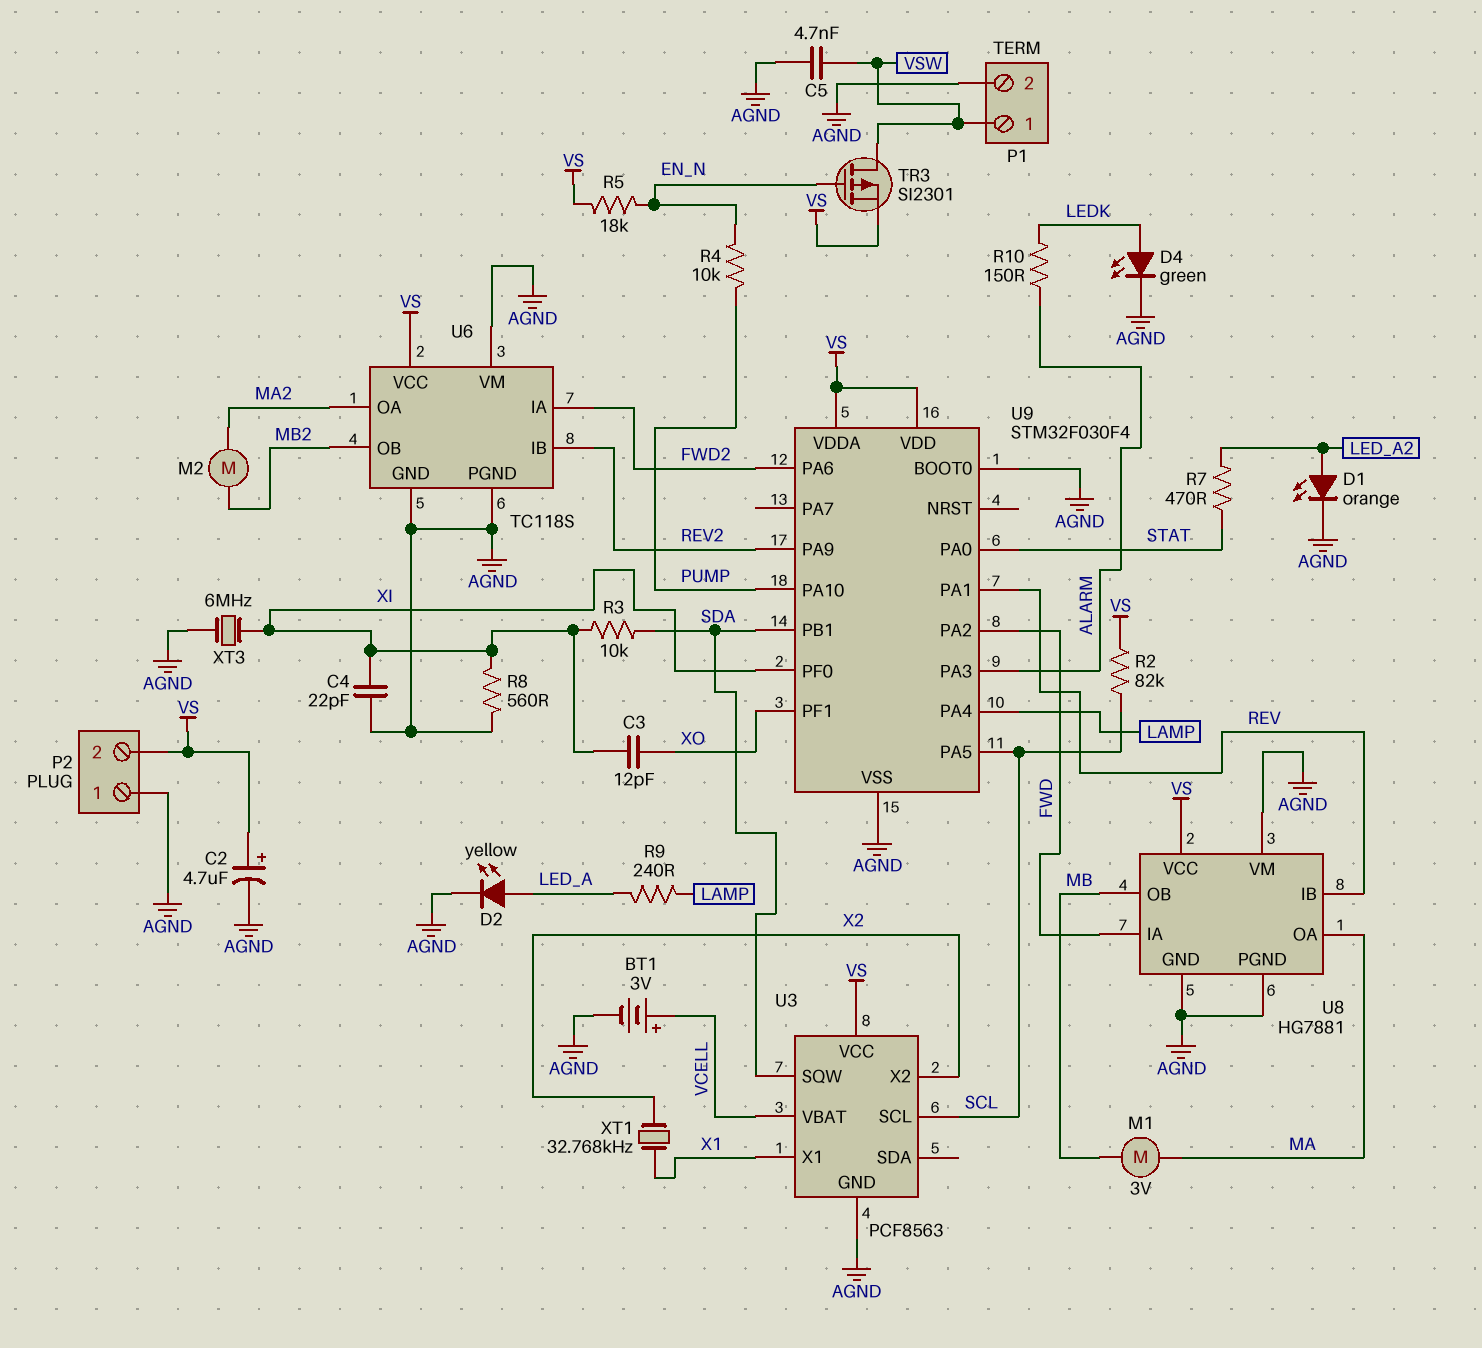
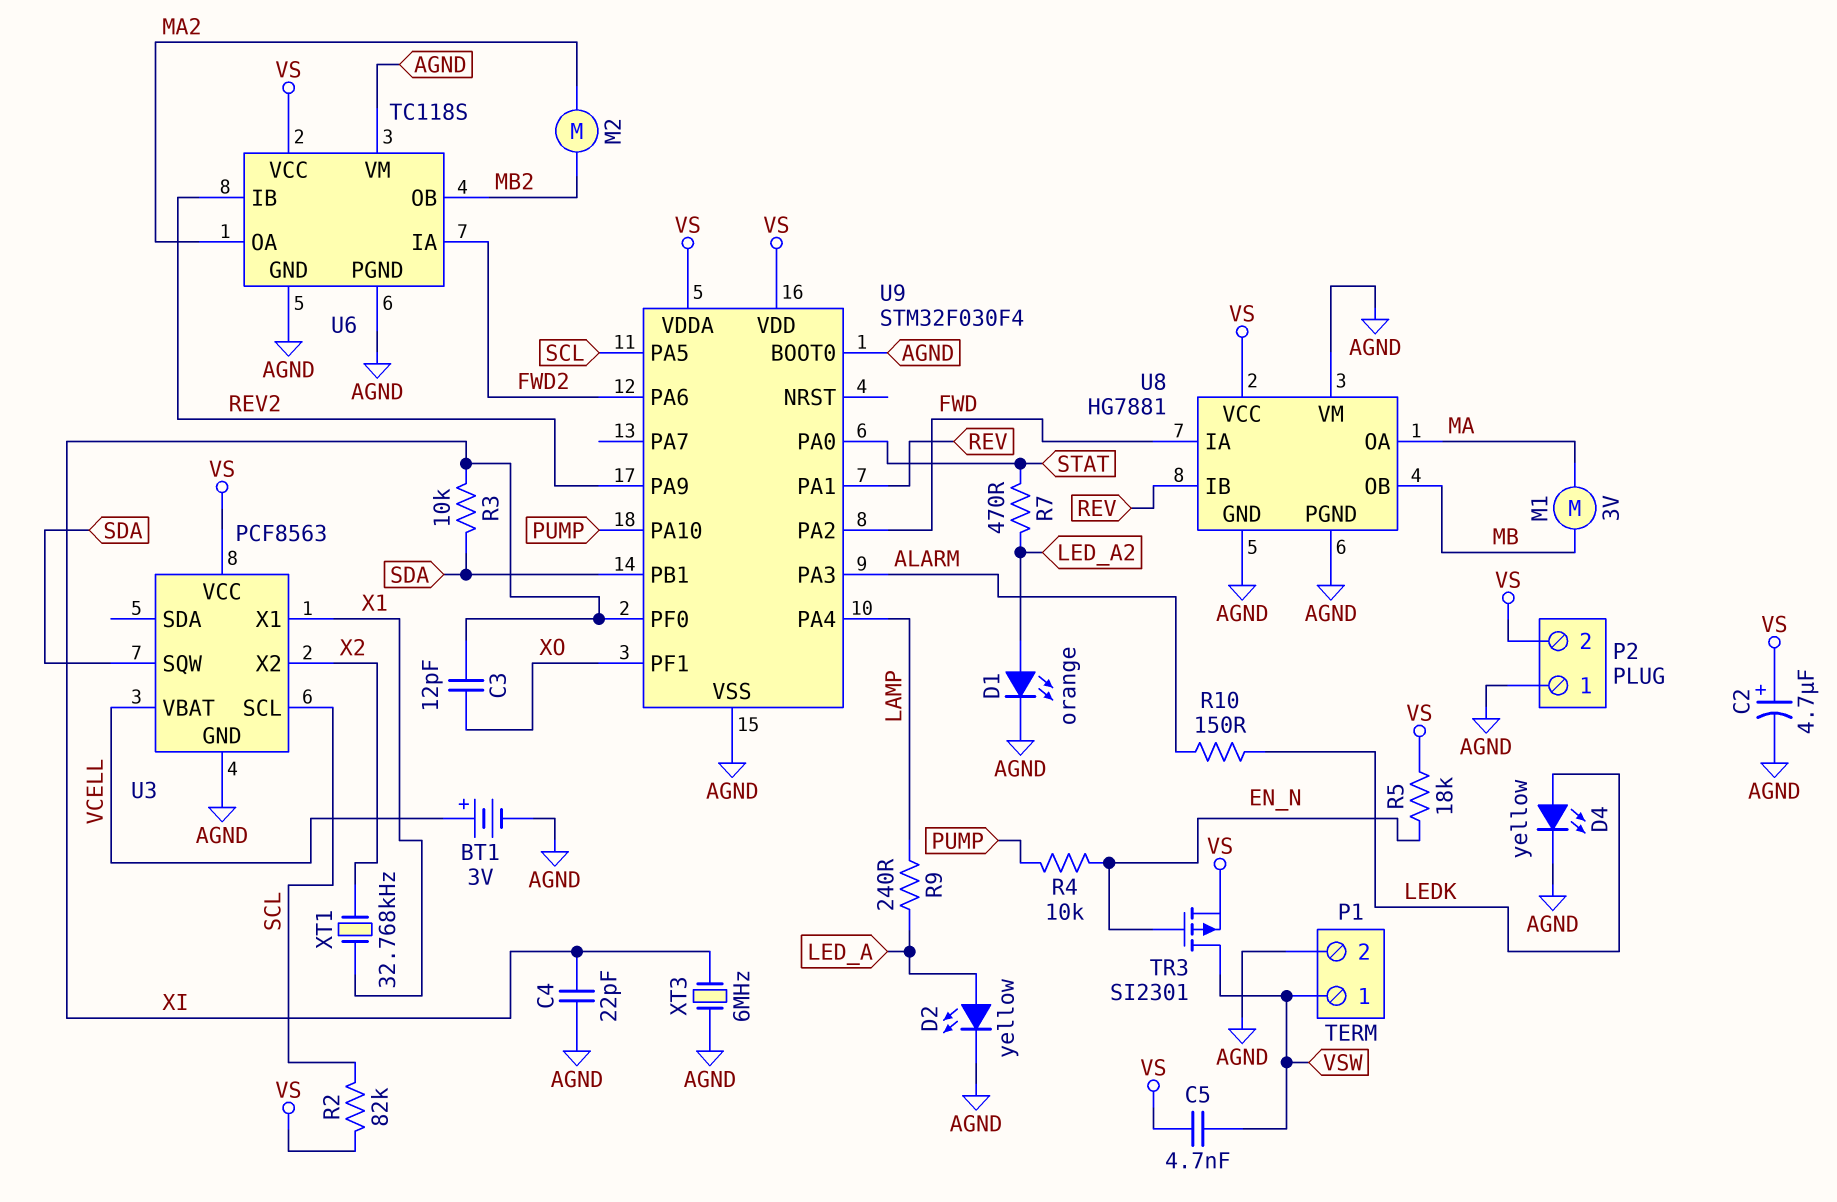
C5: 4.7nF (AGND, VSW) -> 4.7nF (VS, VSW)
D4: LED green (A LEDK, K AGND) -> LED yellow (A LEDK, K AGND)
R8: 560 (AGND, XI) -> none

